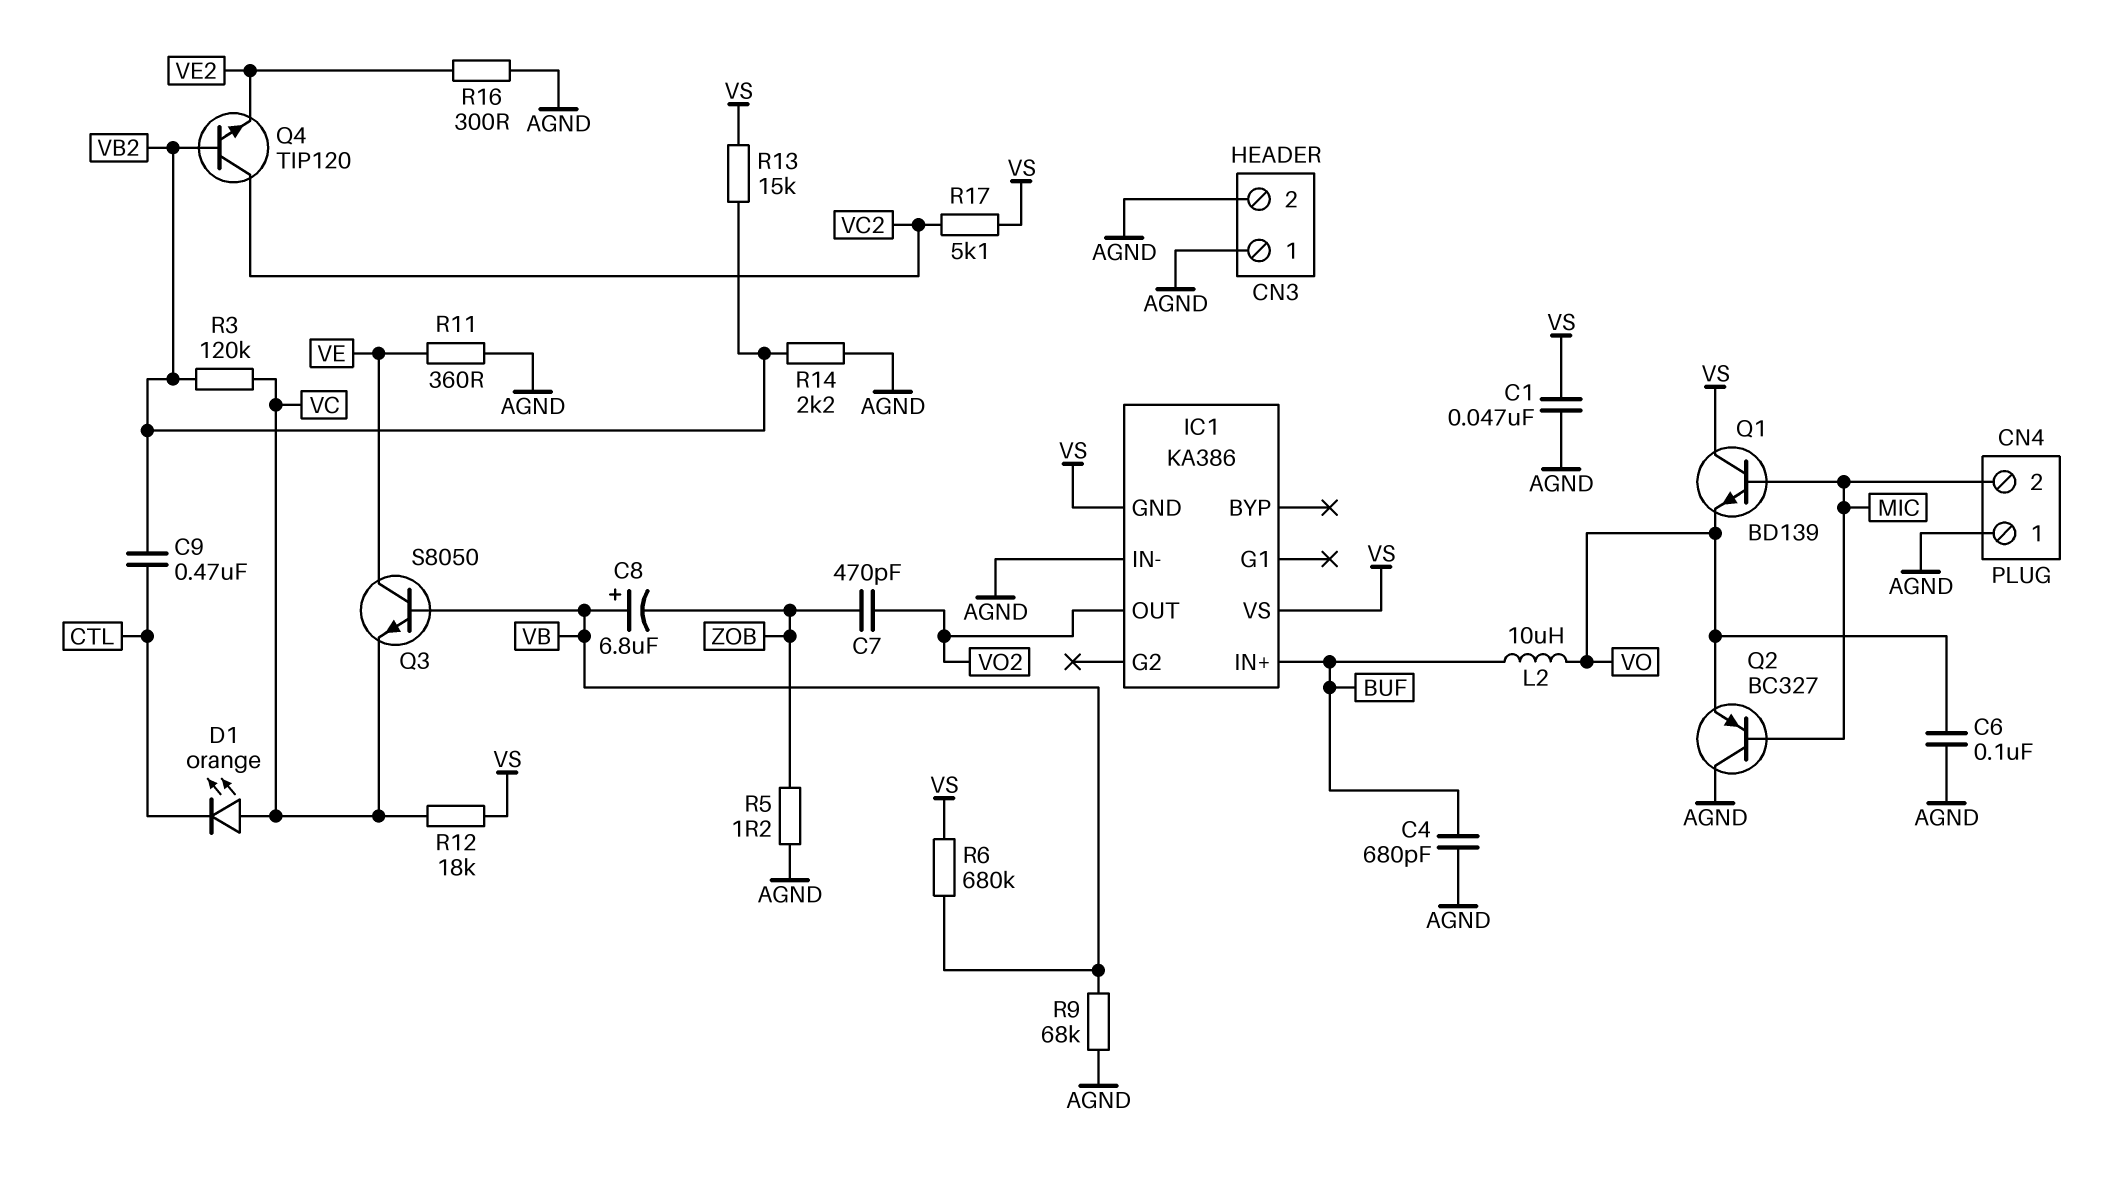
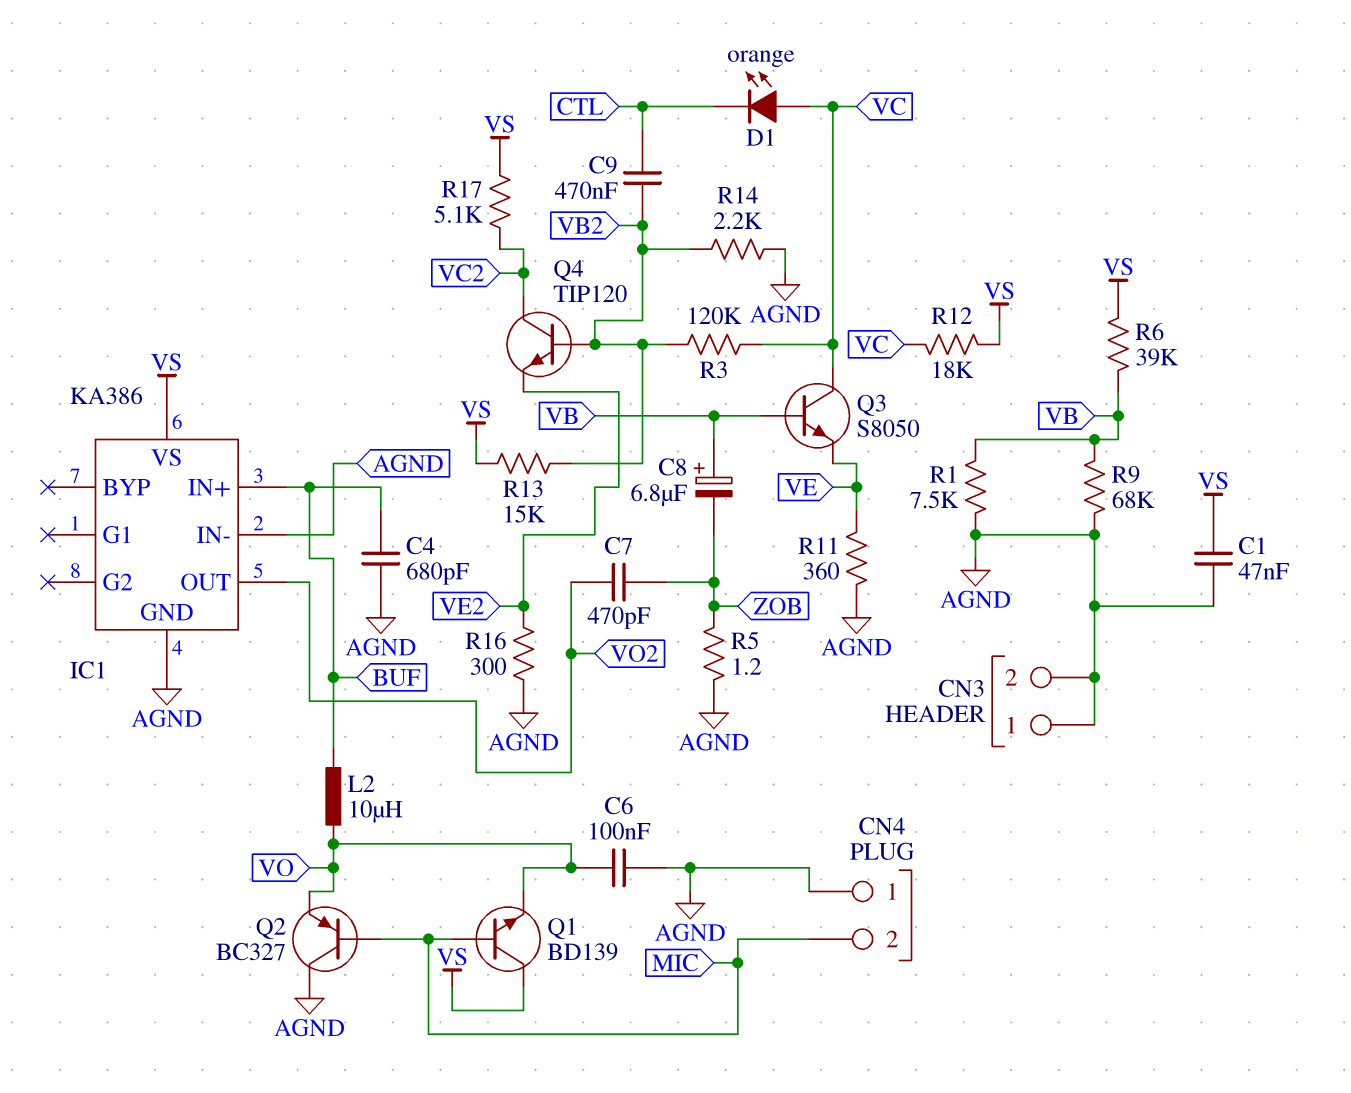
IC1 pin GND: VS -> AGND
Q3: NPN S8050 (B VB, C VE, E VC) -> NPN S8050 (B VB, C VC, E VE)
R1: none -> 7.5k (AGND, VB)
R6: 680k (VB, VS) -> 39k (VB, VS)

